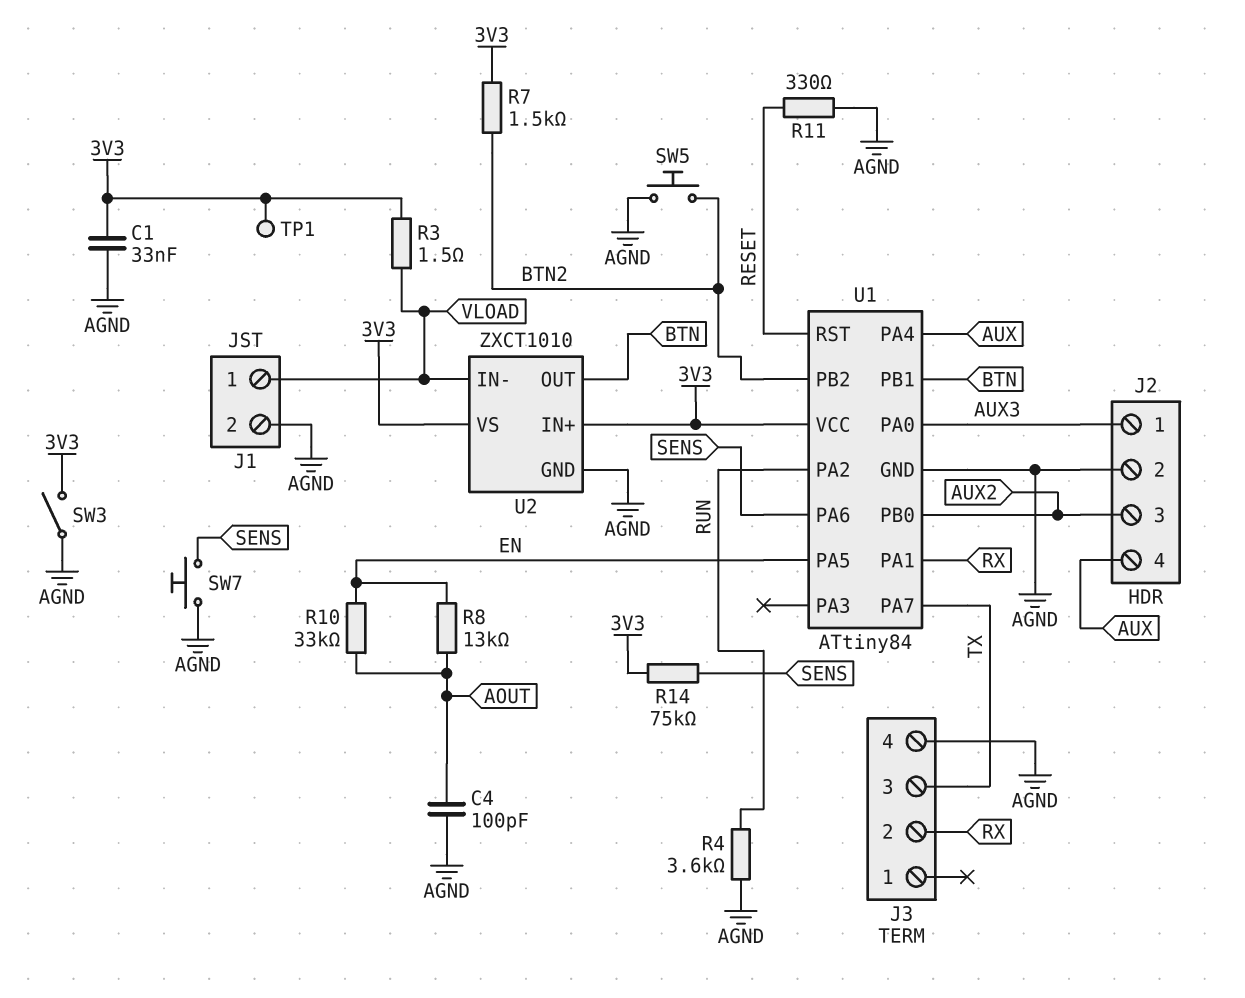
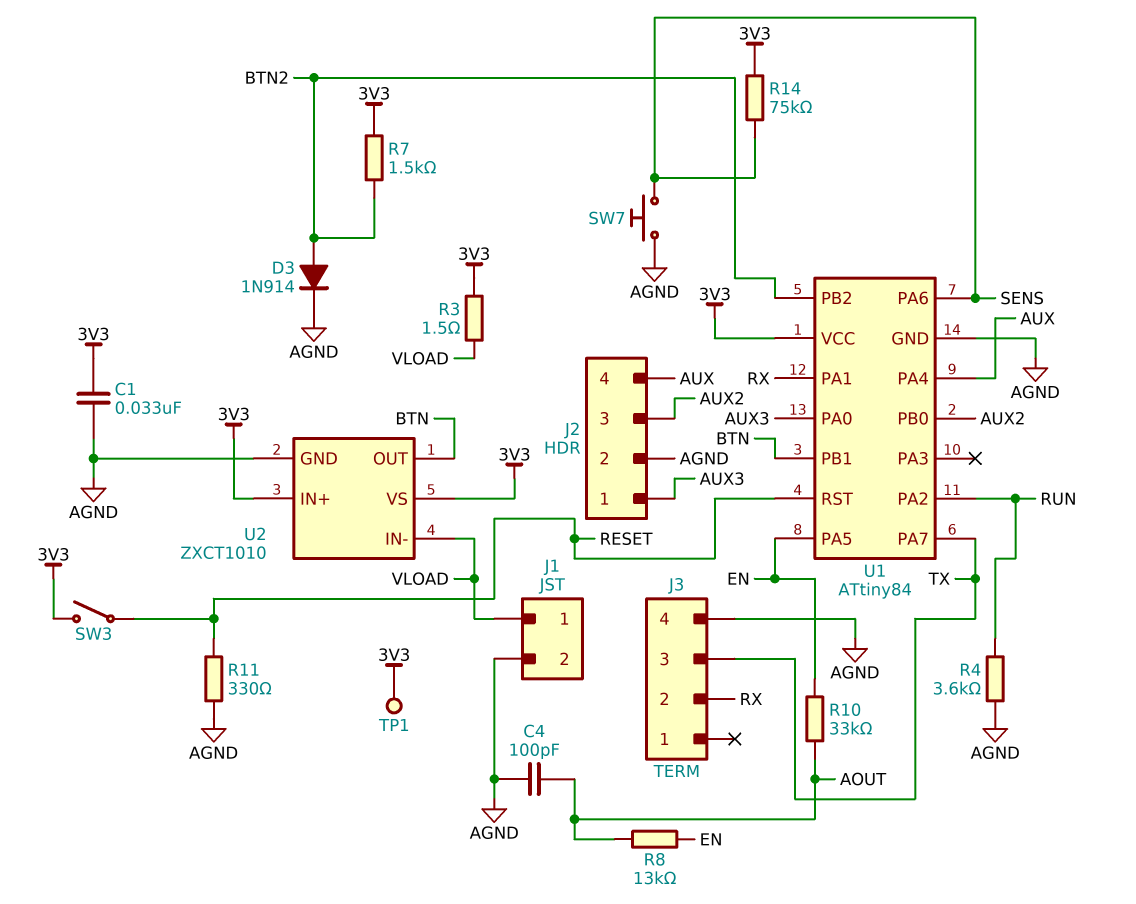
D3: none -> diode 1N914 (A BTN2, K AGND)
SW3: switch (3V3, AGND) -> switch (3V3, RESET)
SW5: button (AGND, BTN2) -> none

